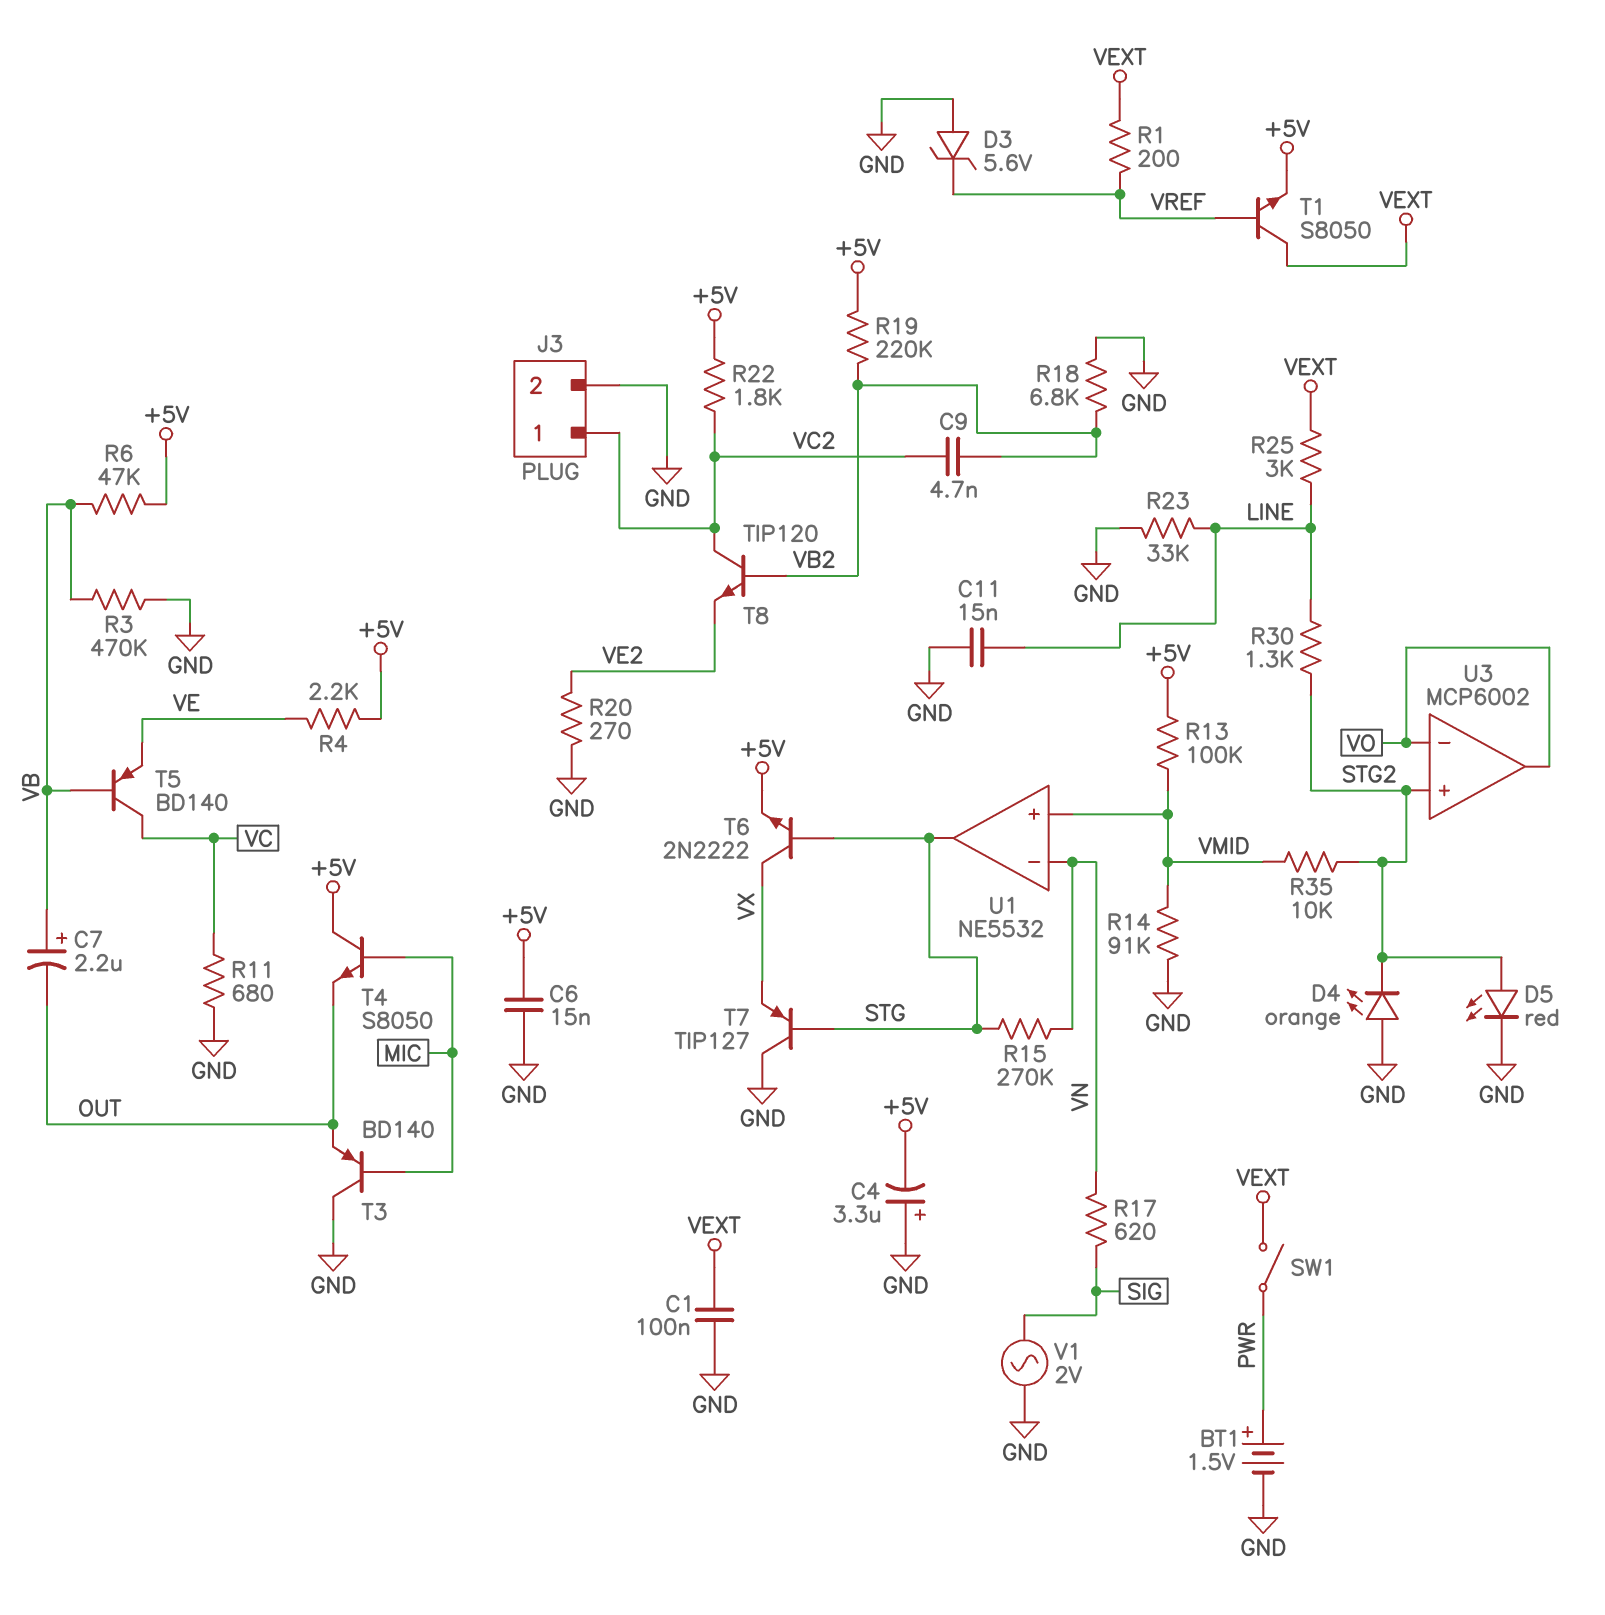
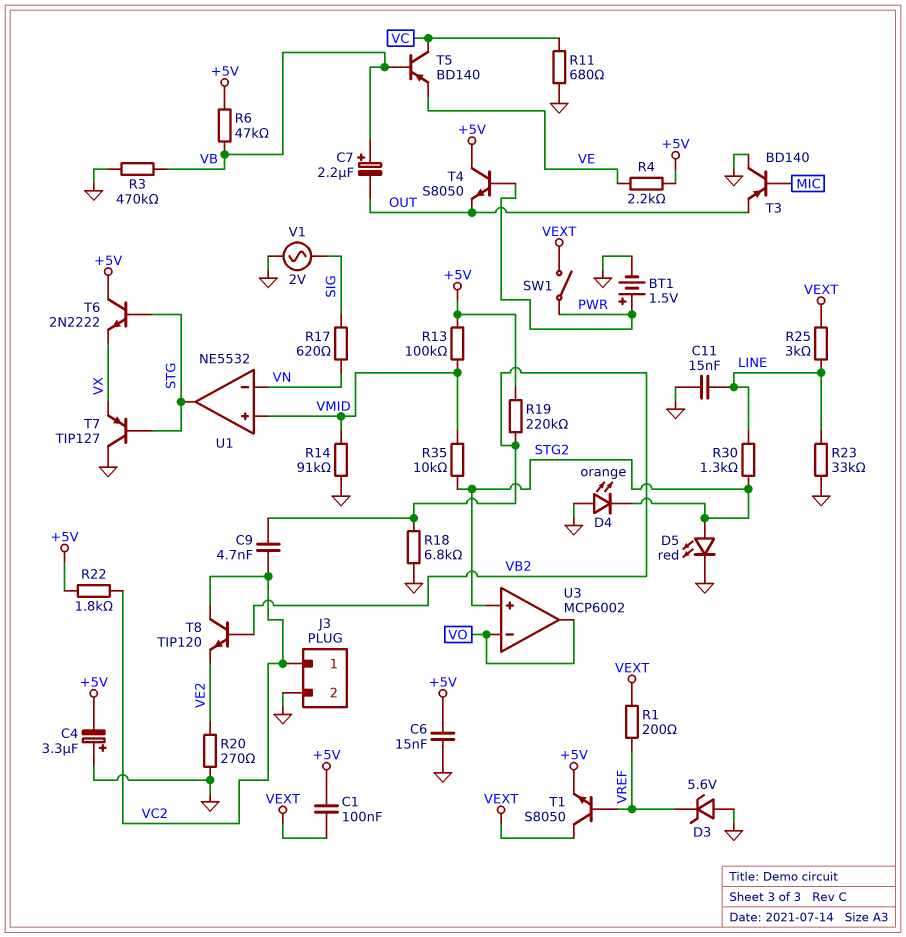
C1: 100nF (GND, VEXT) -> 100nF (+5V, VEXT)
R15: 270k (STG, VN) -> none
T4: NPN S8050 (B MIC, C +5V, E OUT) -> NPN S8050 (B PWR, C +5V, E OUT)
T6: NPN 2N2222 (B STG, C VX, E +5V) -> NPN 2N2222 (B STG, C +5V, E VX)

